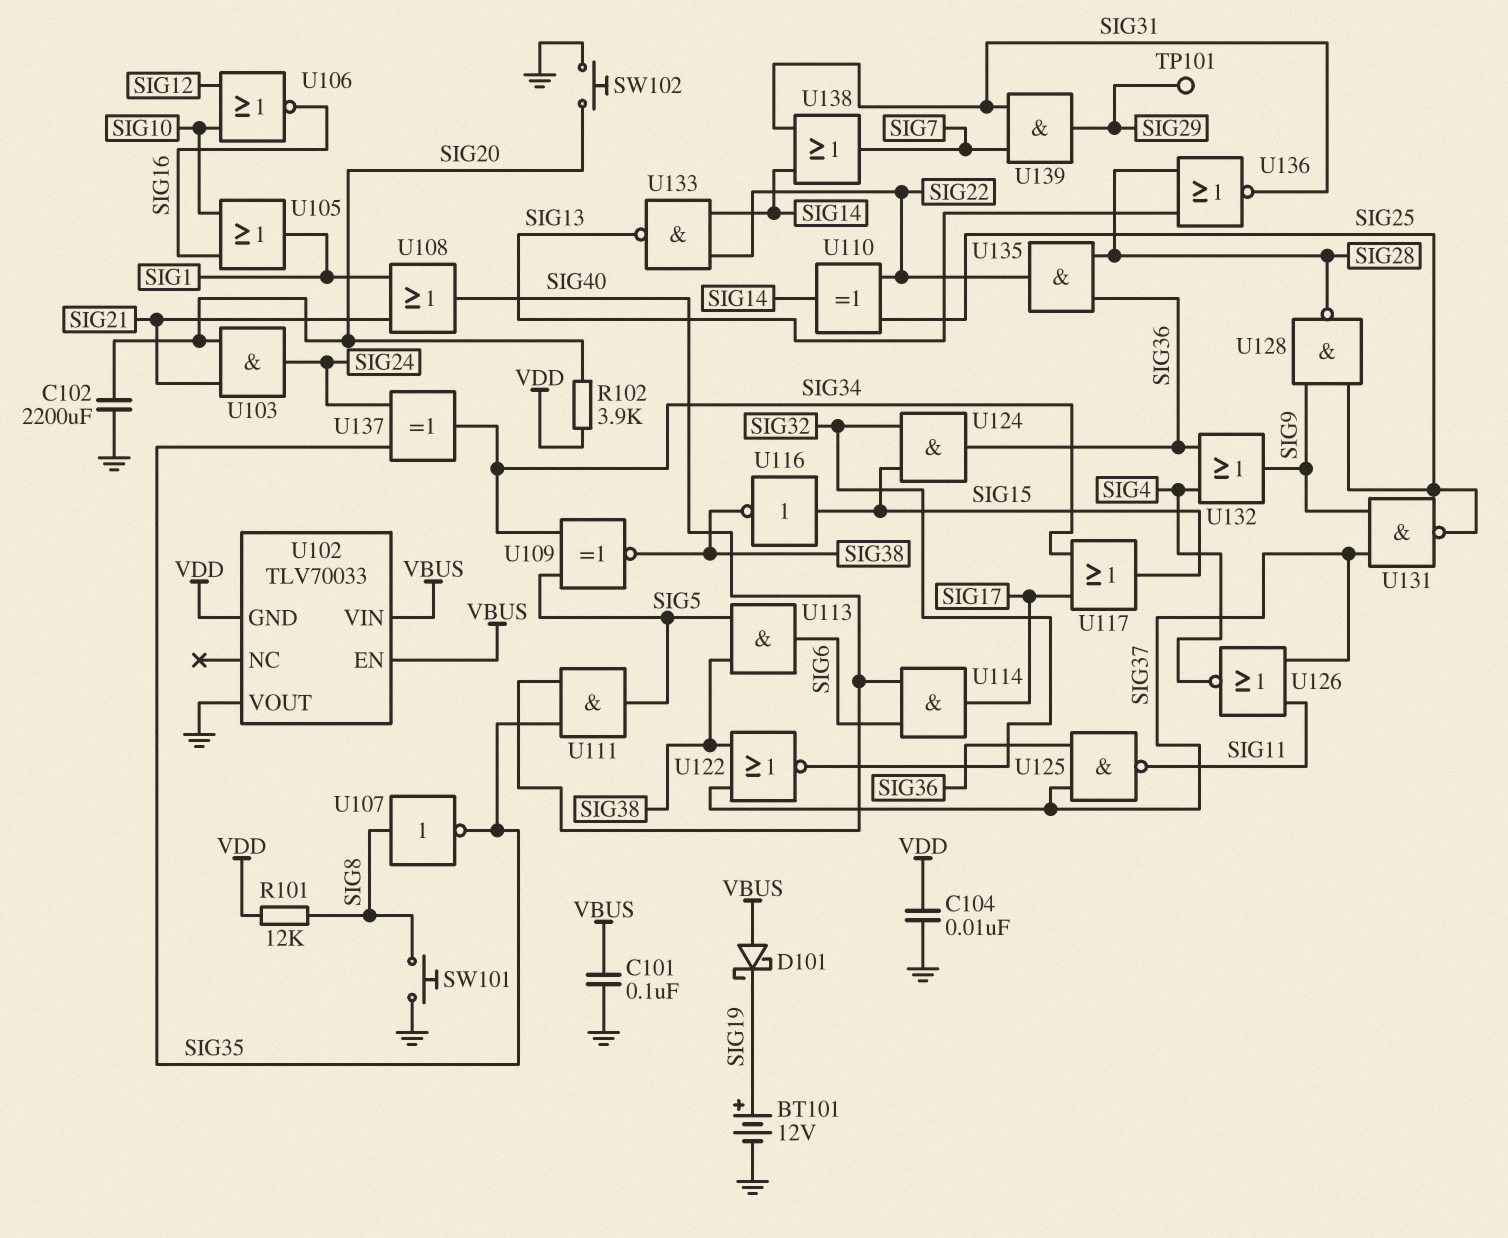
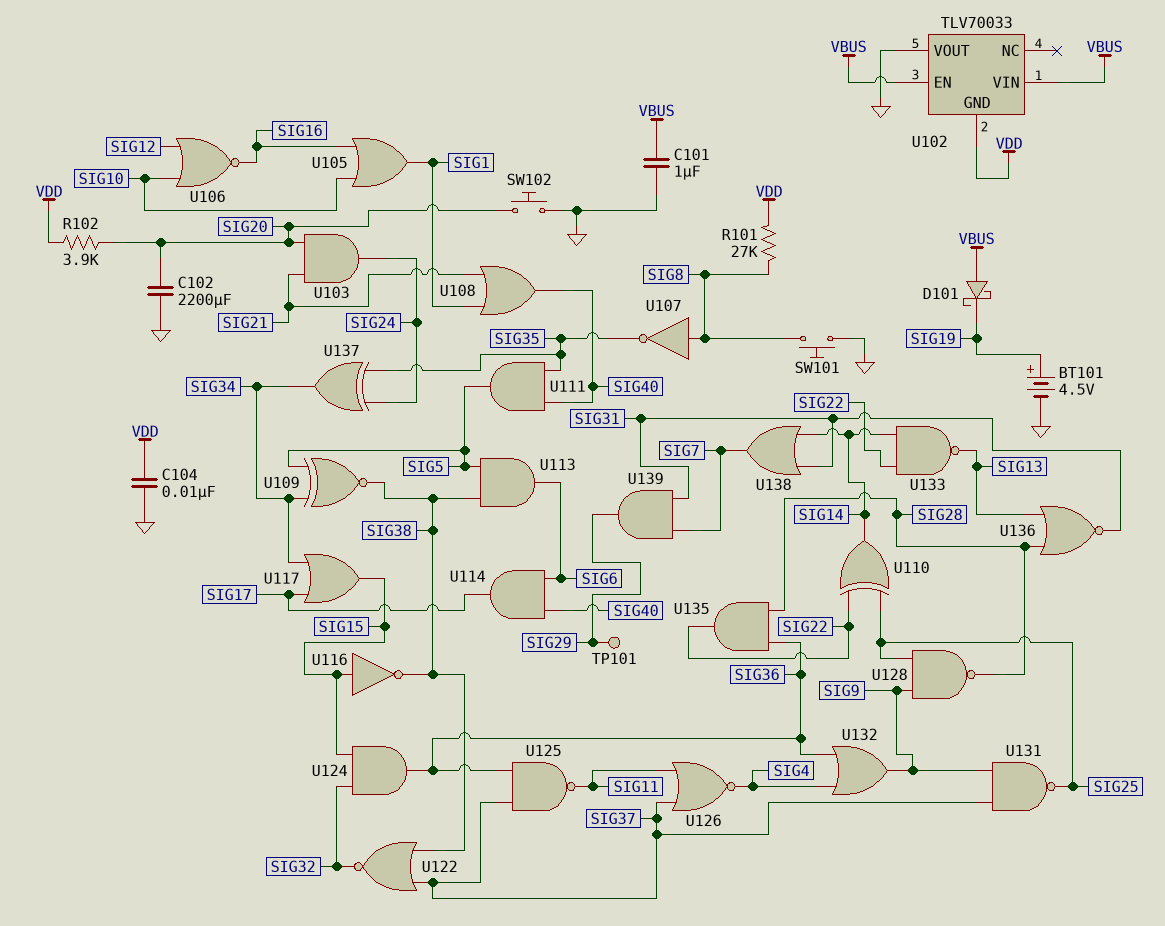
BT101: 12V (plus SIG19, minus GND) -> 4.5V (plus SIG19, minus GND)
C101: 100nF (GND, VBUS) -> 1uF (GND, VBUS)
R101: 12k (SIG8, VDD) -> 27k (SIG8, VDD)

